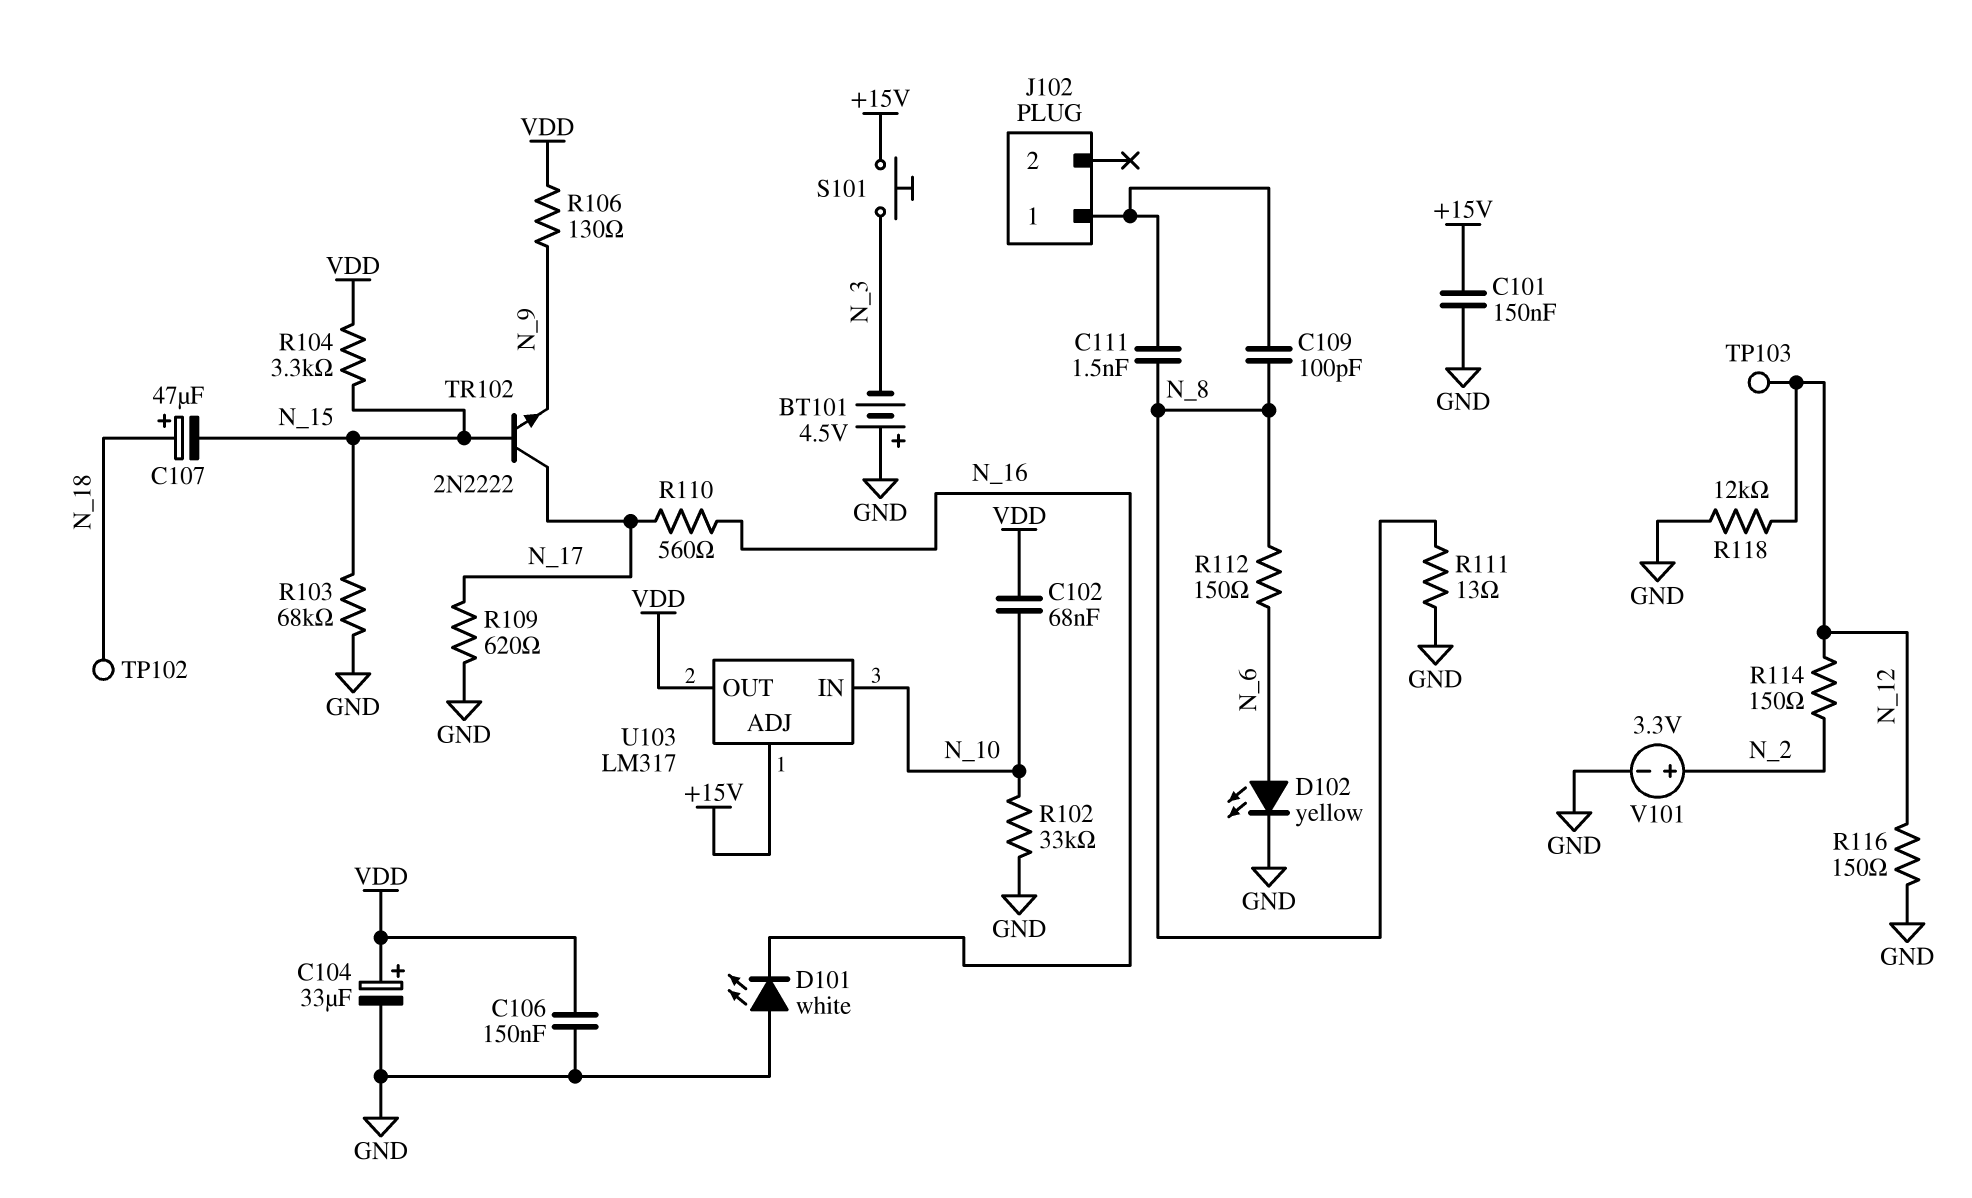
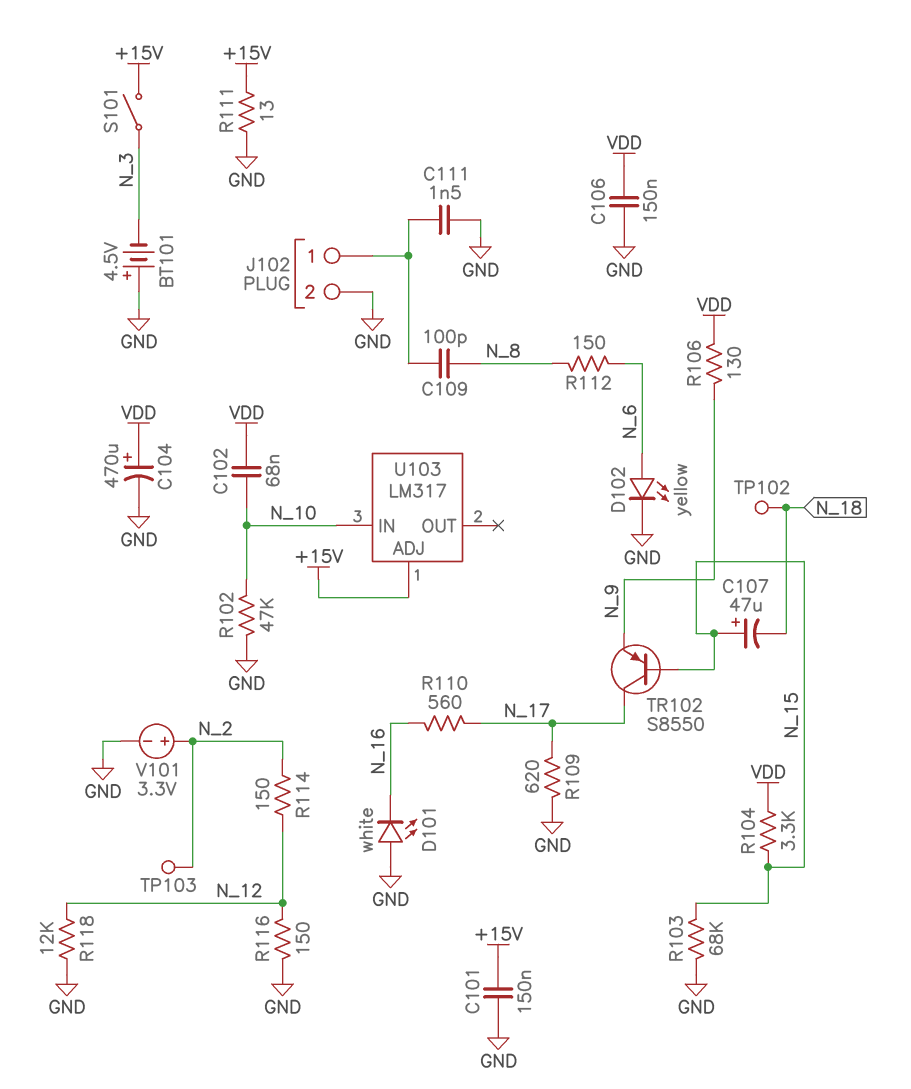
C104: 33uF (plus VDD, minus GND) -> 470uF (plus VDD, minus GND)
C107: 47uF (plus N_18, minus N_15) -> 47uF (plus N_15, minus N_18)
C111: 1.5nF (J102/1, N_8) -> 1.5nF (GND, J102/1)
J102 pin 2: none -> GND
R102: 33k (GND, N_10) -> 47k (GND, N_10)
R111: 13 (GND, N_8) -> 13 (+15V, GND)
S101: button (+15V, N_3) -> switch (+15V, N_3)
TP103: test point (N_12) -> test point (N_2)
TR102: NPN 2N2222 (B N_15, C N_17, E N_9) -> PNP S8550 (B N_15, C N_17, E N_9)
U103 pin OUT: VDD -> none

